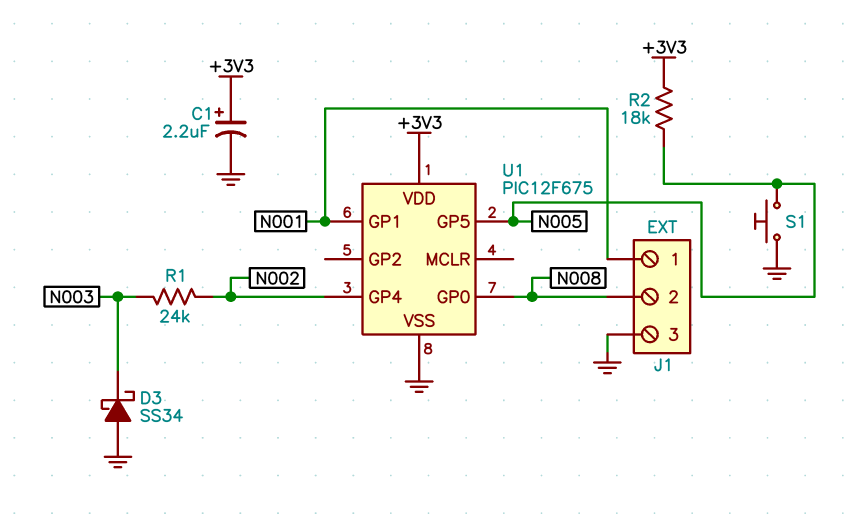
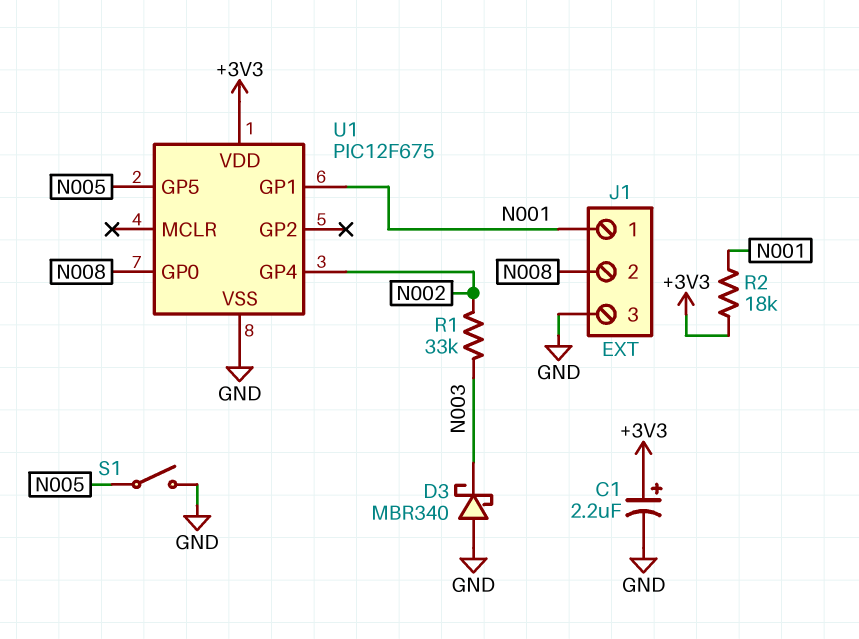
D3: schottky SS34 (A GND, K N003) -> schottky MBR340 (A GND, K N003)
R1: 24k (N002, N003) -> 33k (N002, N003)
R2: 18k (+3V3, N005) -> 18k (+3V3, N001)
S1: button (GND, N005) -> switch (GND, N005)

